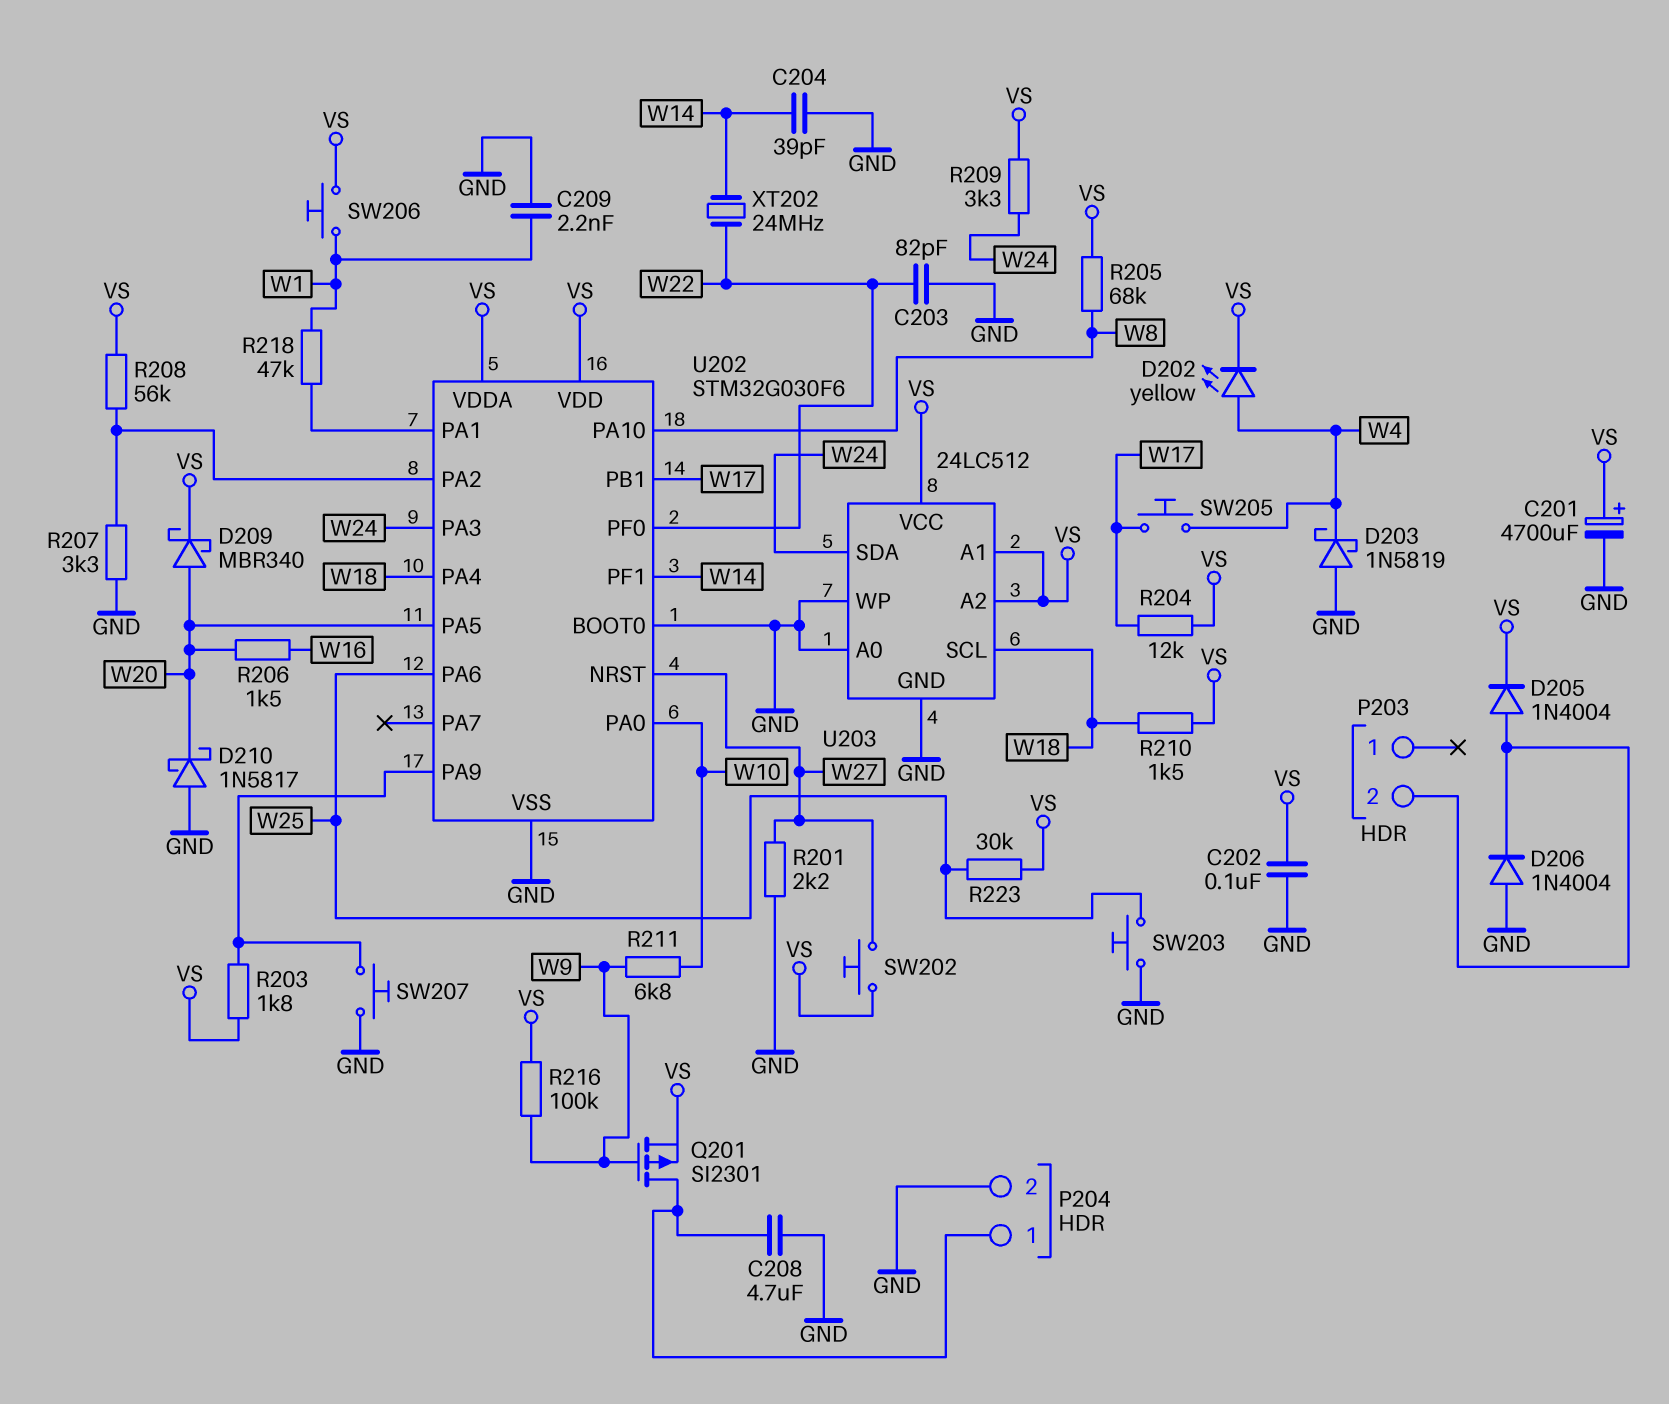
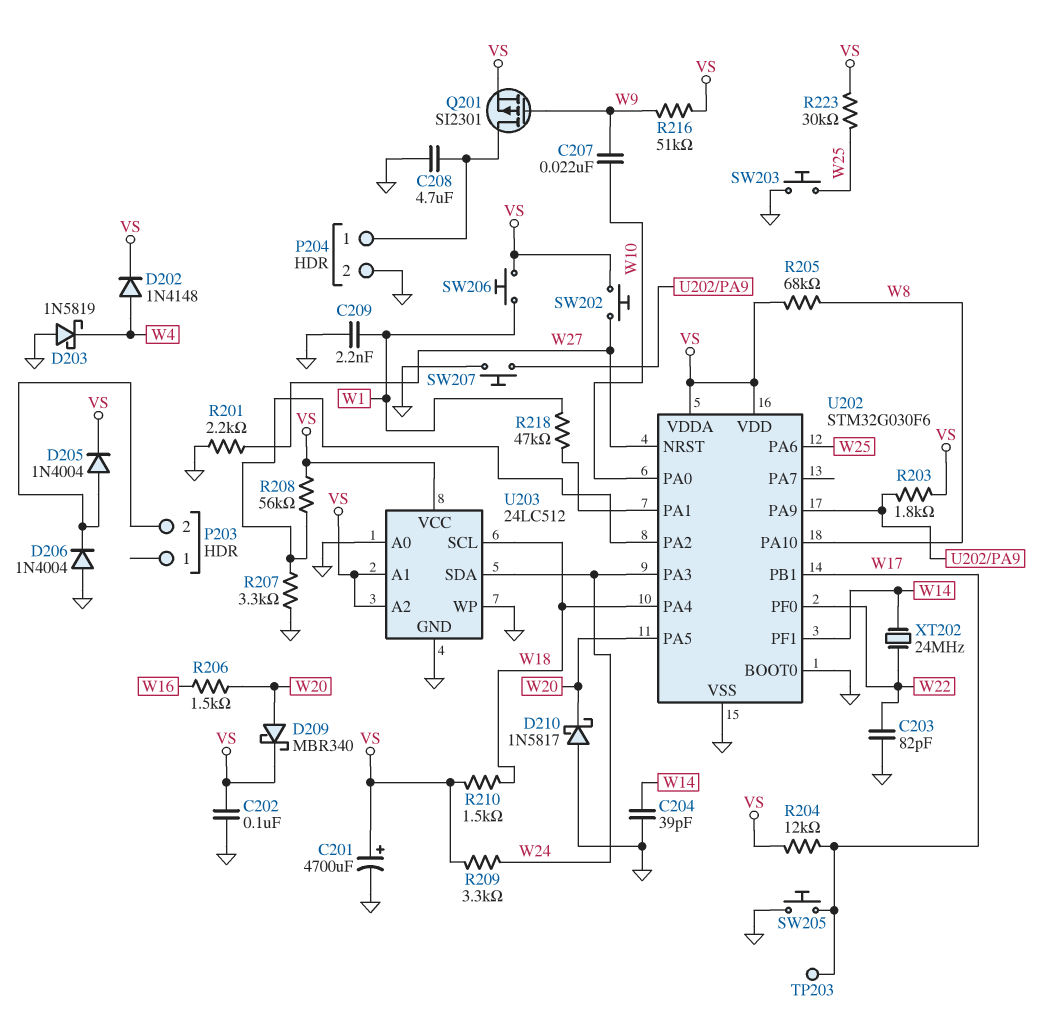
C207: none -> 22nF (W9, W10)
D202: LED yellow (A W4, K VS) -> diode 1N4148 (A W4, K VS)
R211: 6.8k (W9, W10) -> none
R216: 100k (VS, W9) -> 51k (VS, W9)
SW205: button (W4, W17) -> button (GND, W17)
TP203: none -> test point (W17)

